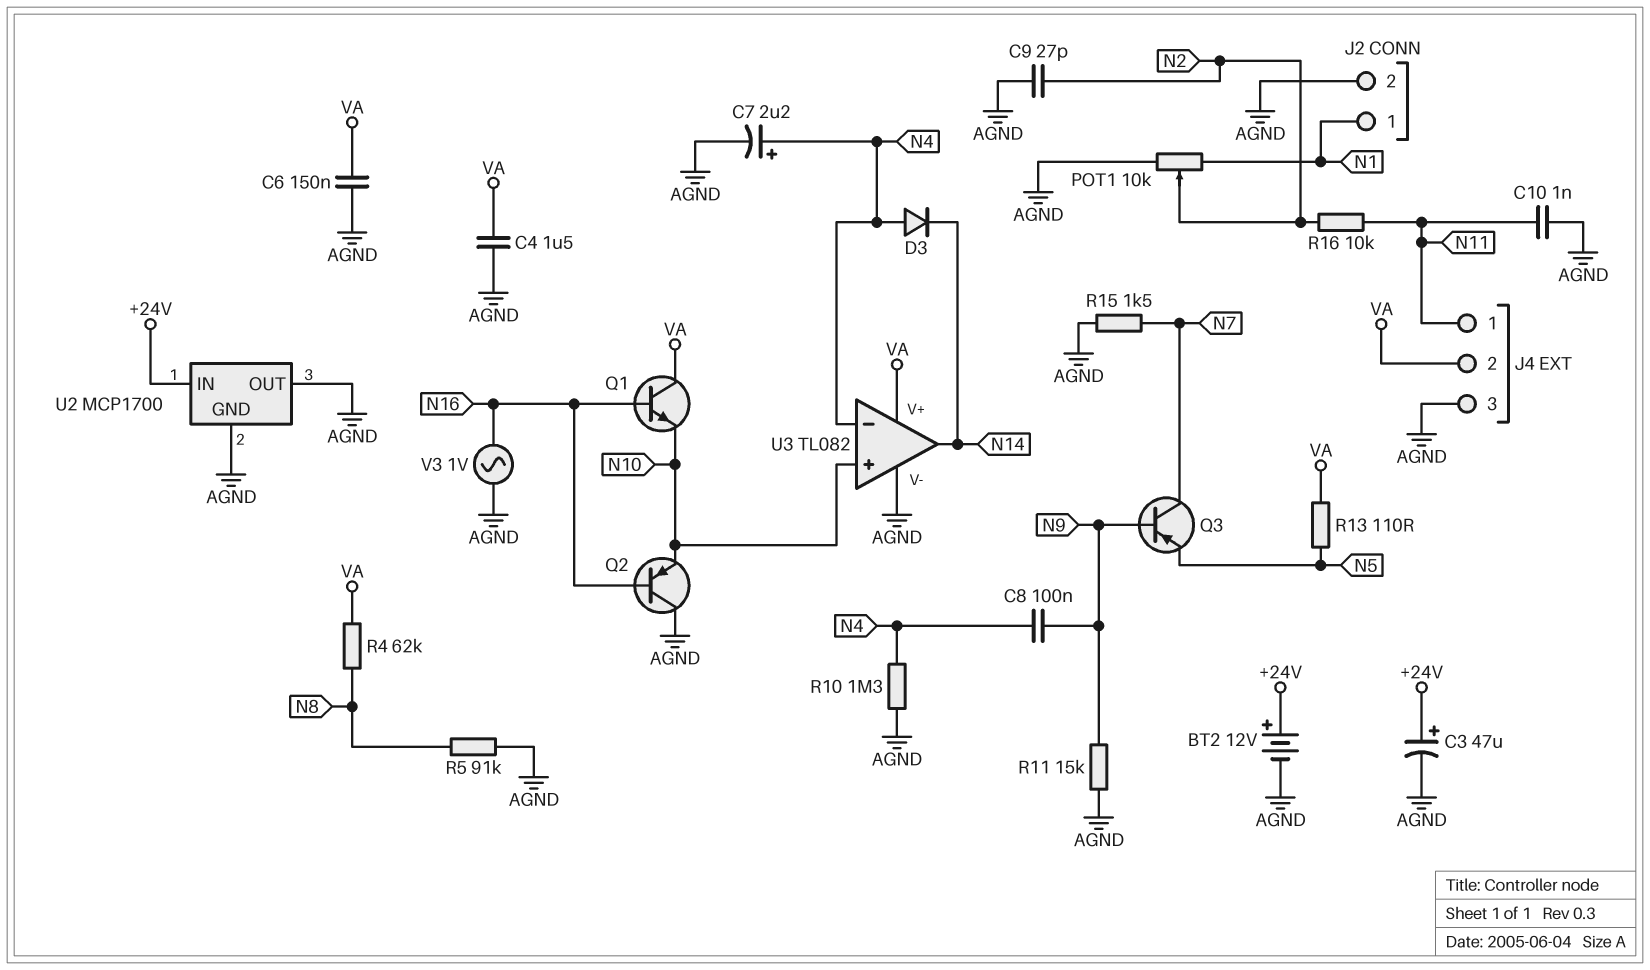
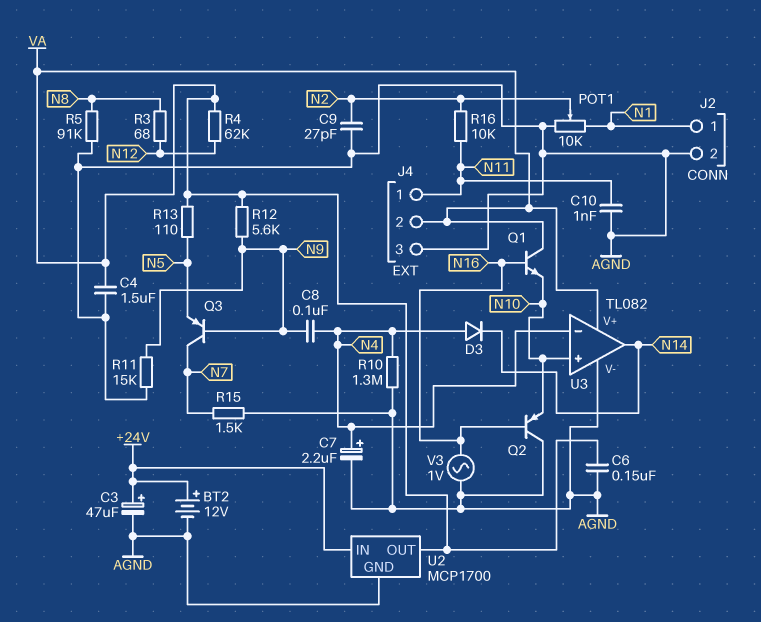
R3: none -> 68 (N8, N12)
R4: 62k (N8, VA) -> 62k (N12, VA)
R12: none -> 5.6k (N9, VA)
U2 pin OUT: AGND -> VA

